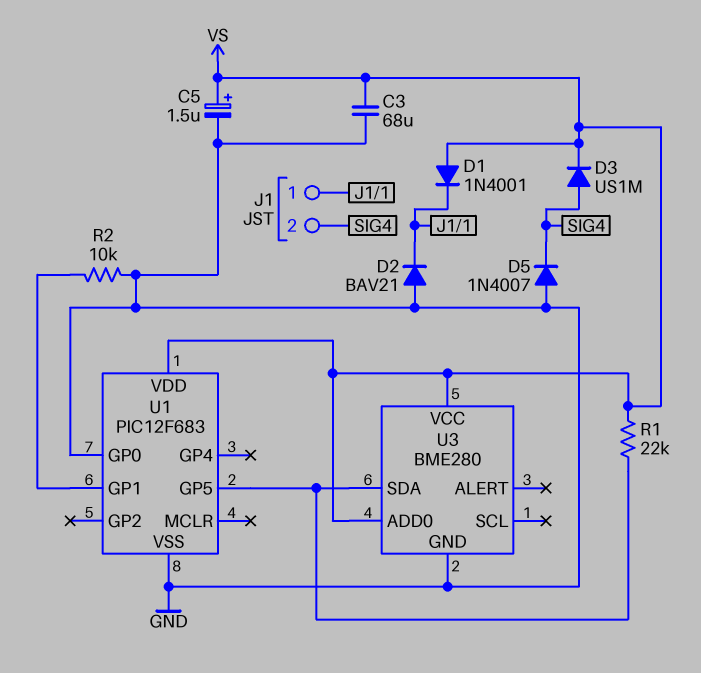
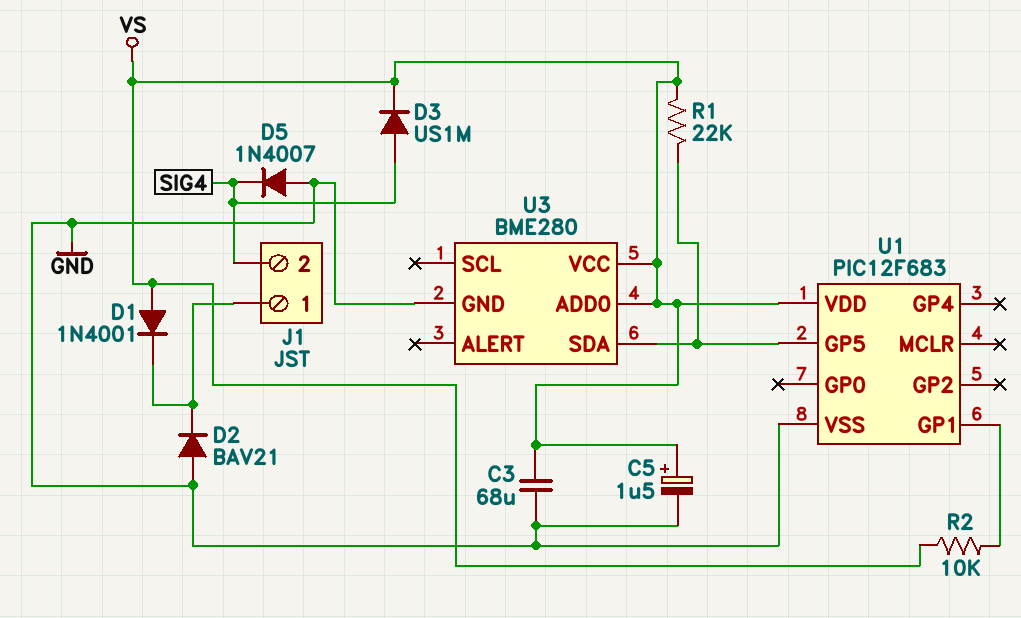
R2: 10k (GND, U1/GP1) -> 10k (U1/GP1, VS)
U1 pin GP0: GND -> none

